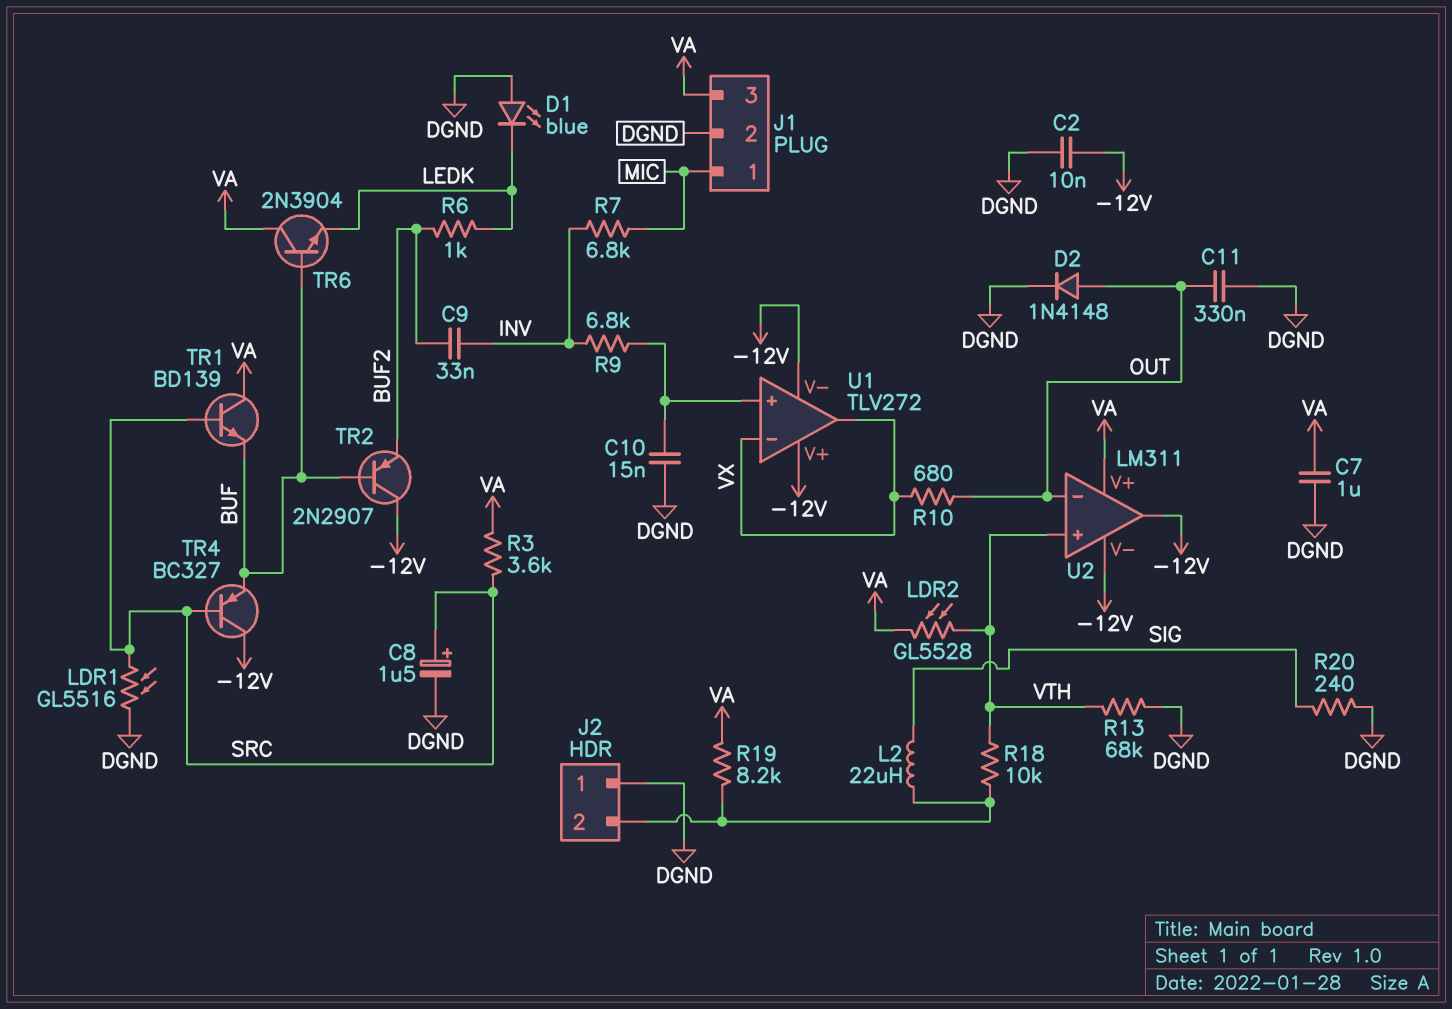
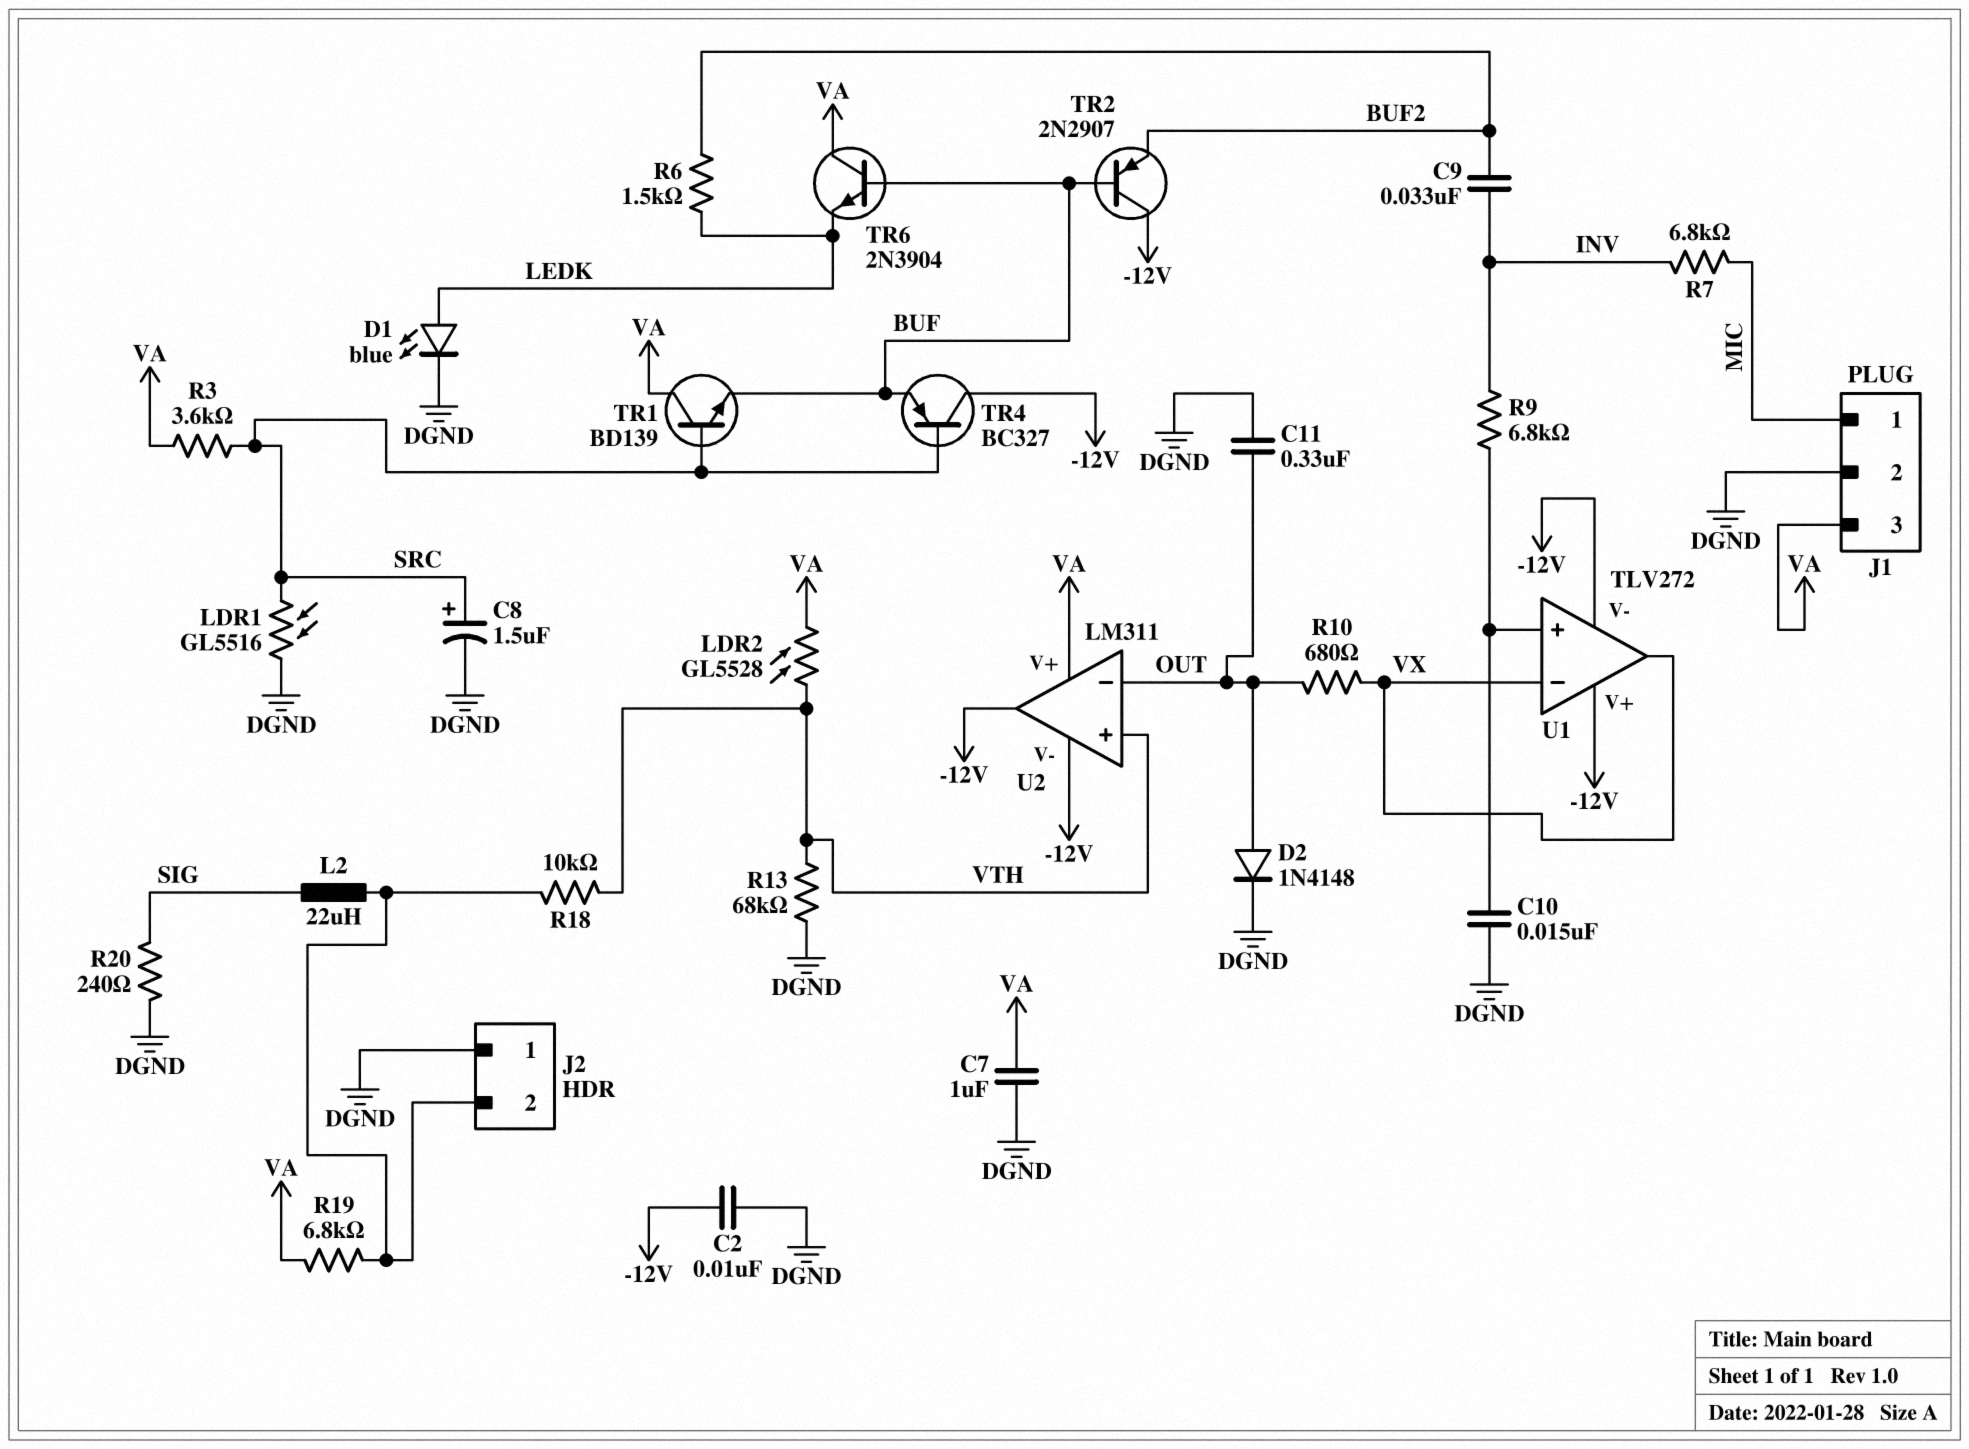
D1: LED blue (A DGND, K LEDK) -> LED blue (A LEDK, K DGND)
R6: 1k (BUF2, LEDK) -> 1.5k (BUF2, LEDK)
R19: 8.2k (J2/2, VA) -> 6.8k (J2/2, VA)

